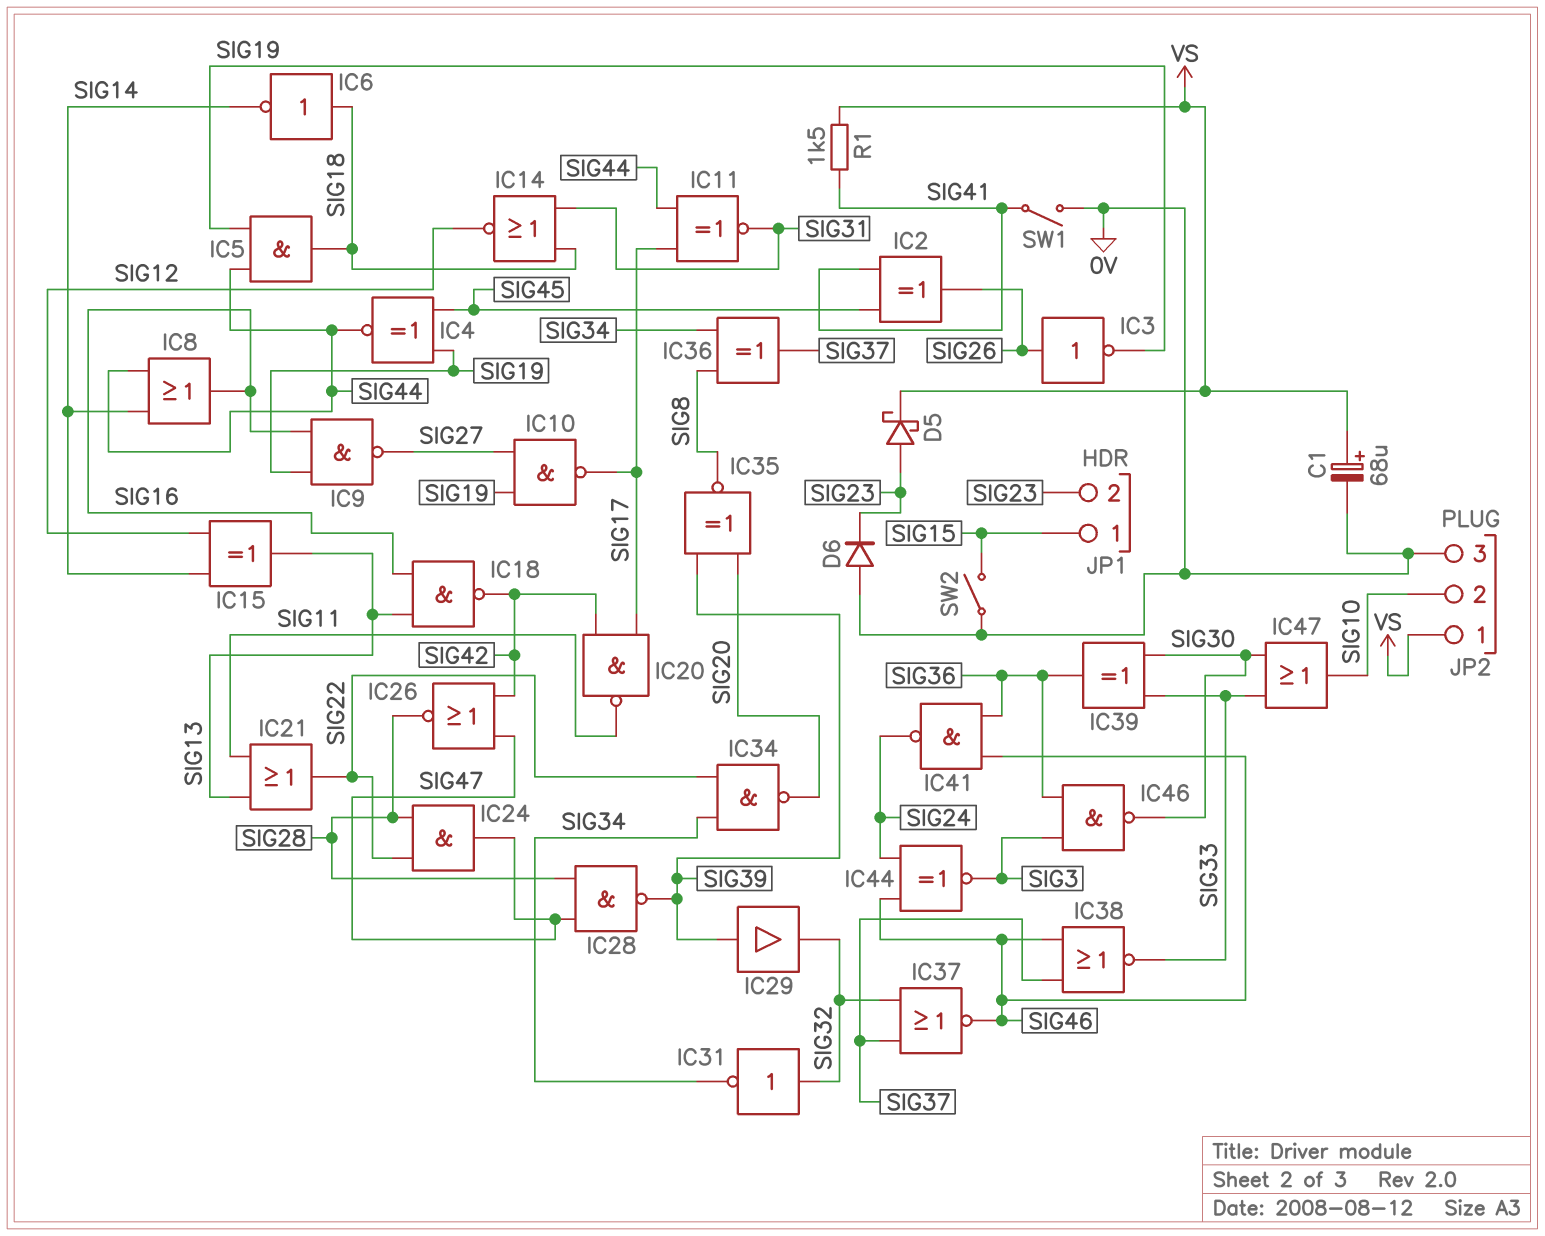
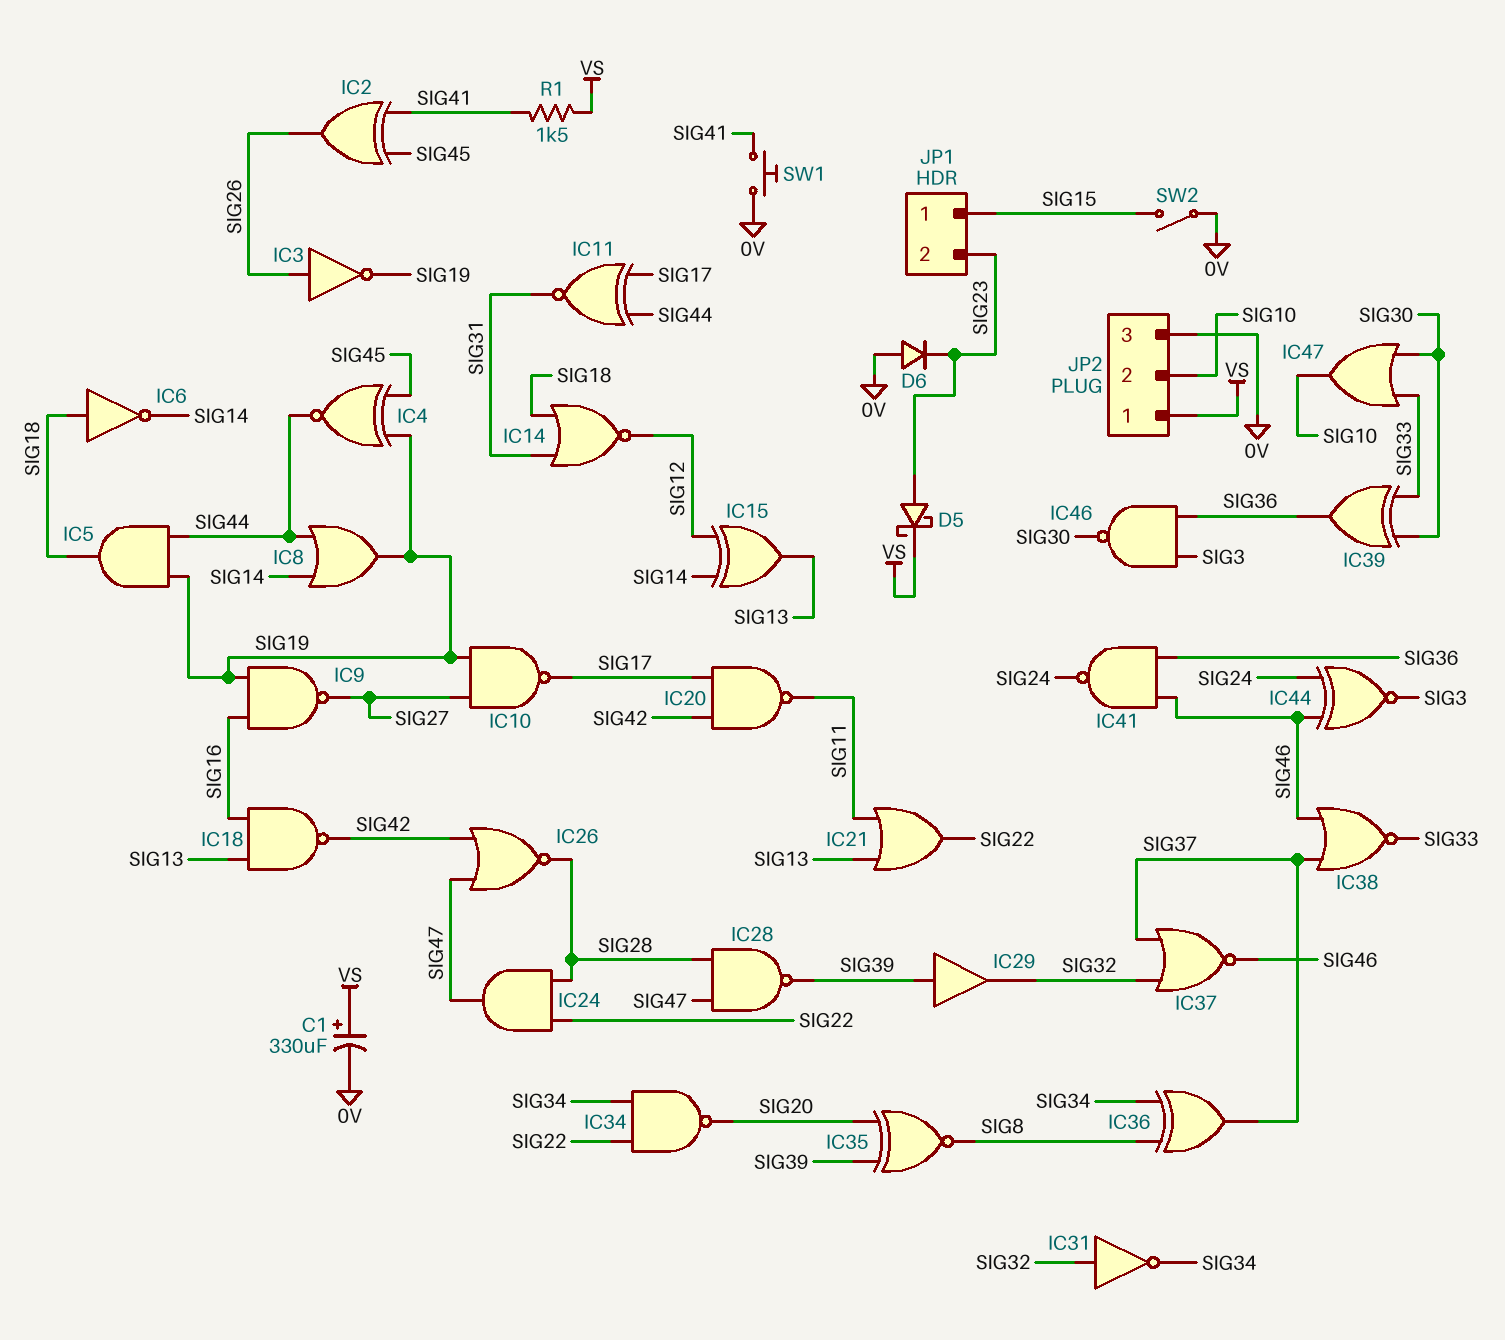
C1: 68uF (plus VS, minus 0V) -> 330uF (plus VS, minus 0V)
IC8: OR (in SIG14, in SIG44, out SIG16) -> OR (in SIG14, in SIG44, out SIG19)
SW1: switch (0V, SIG41) -> button (0V, SIG41)

